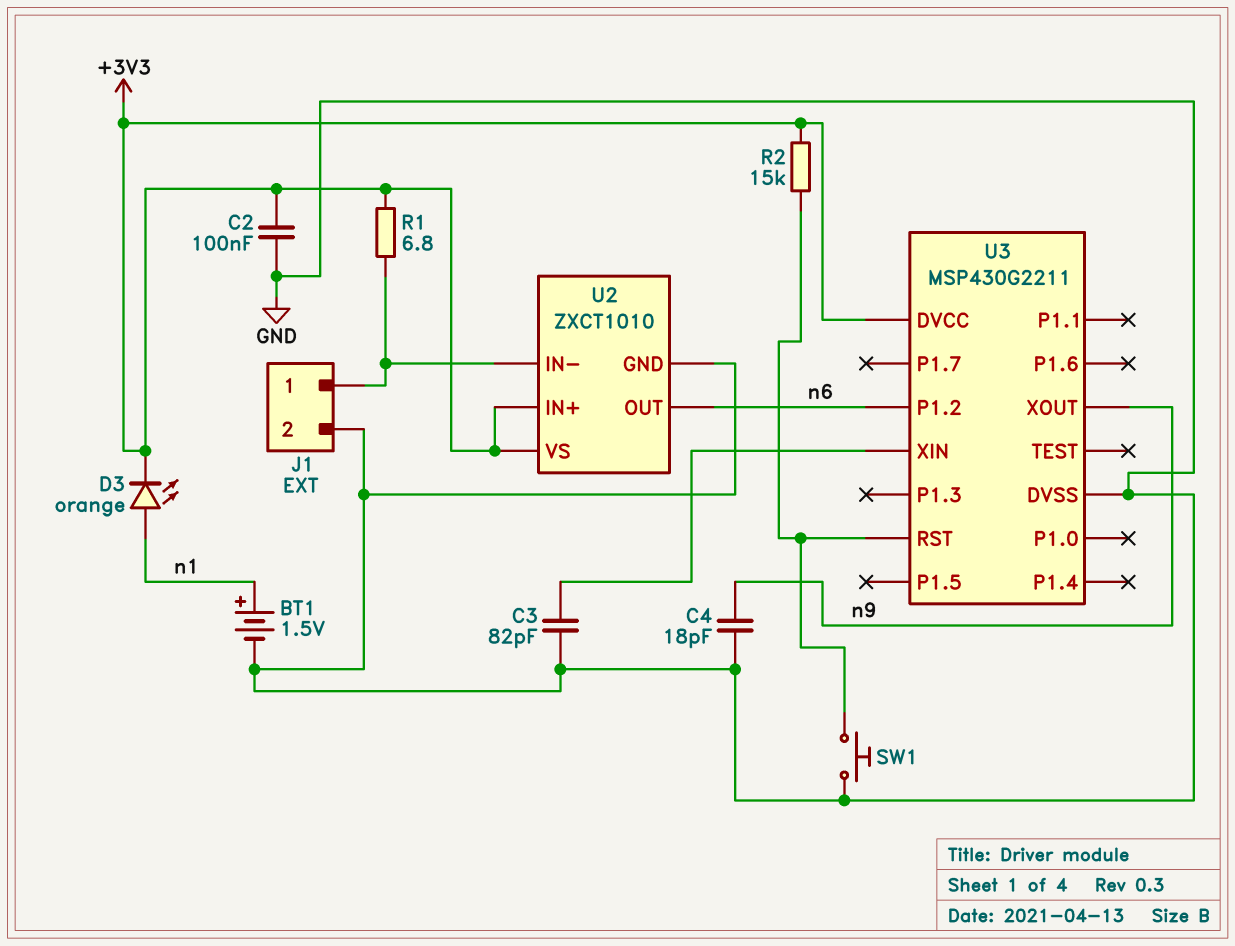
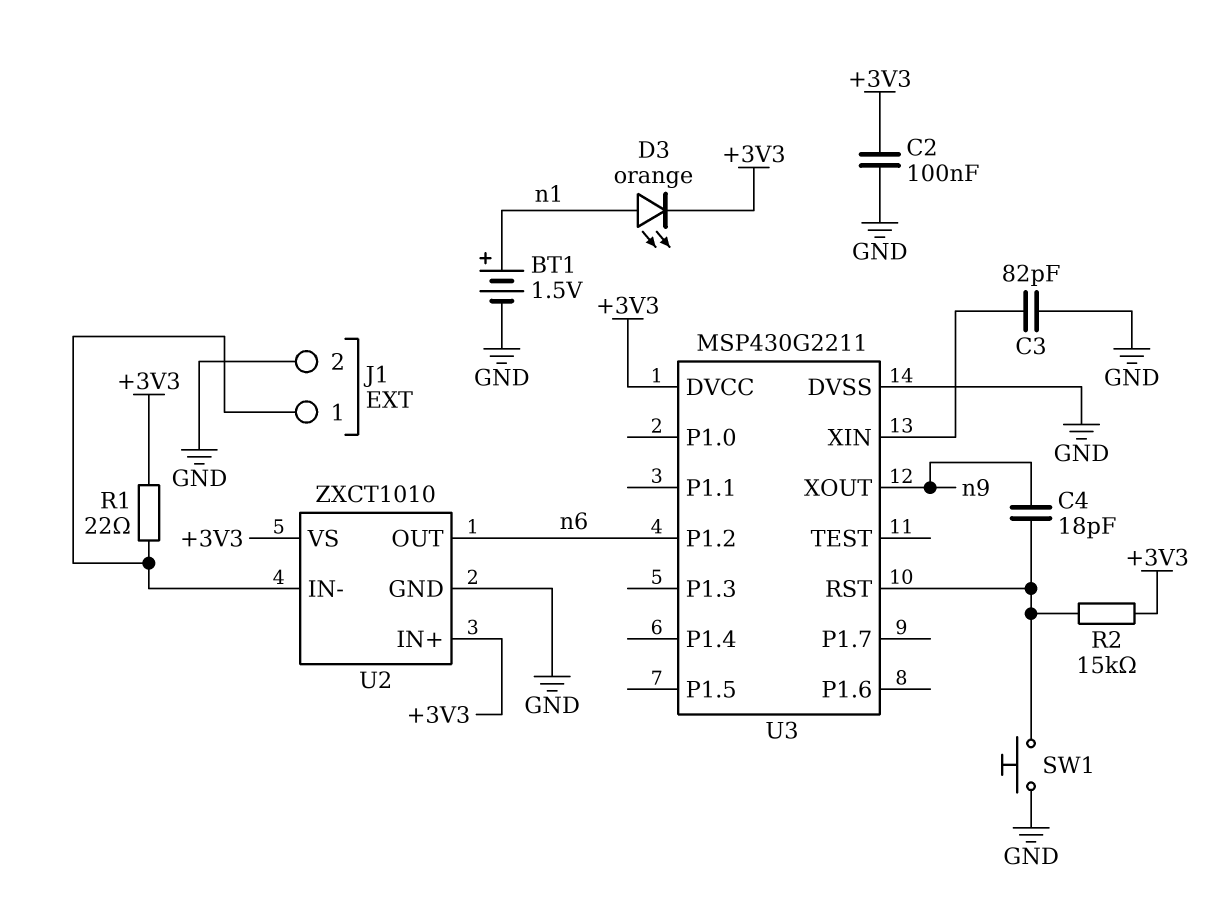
C4: 18pF (GND, n9) -> 18pF (U3/RST, n9)
R1: 6.8 (+3V3, J1/1) -> 22 (+3V3, J1/1)

